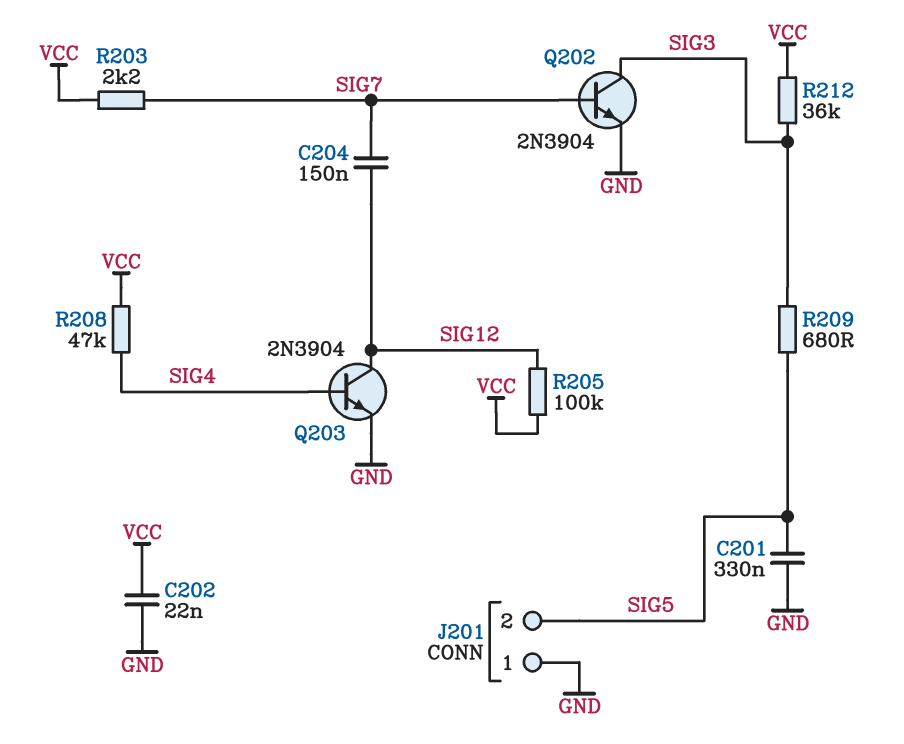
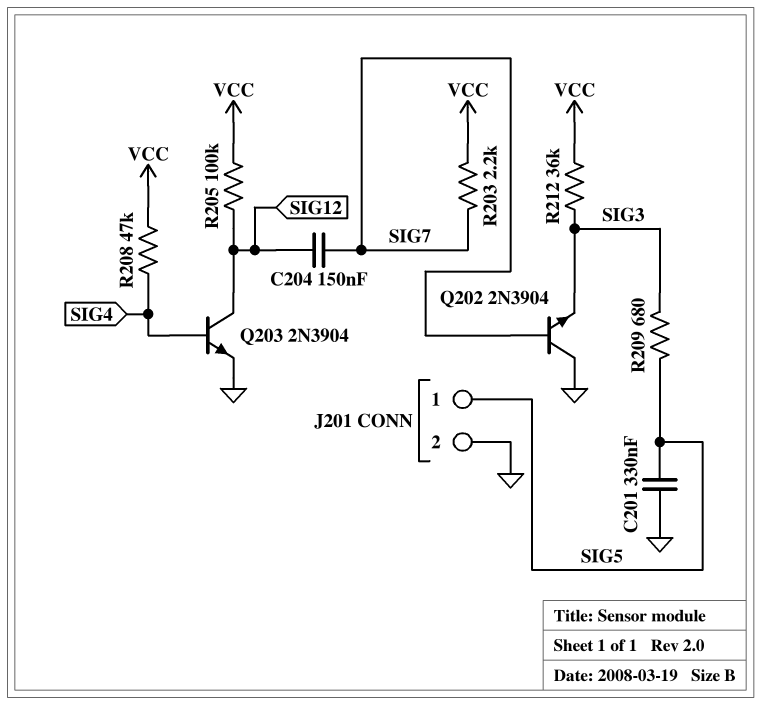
C202: 22nF (GND, VCC) -> none
J201 pin 1: GND -> SIG5
J201 pin 2: SIG5 -> GND
Q202: NPN 2N3904 (B SIG7, C SIG3, E GND) -> NPN 2N3904 (B SIG7, C GND, E SIG3)

